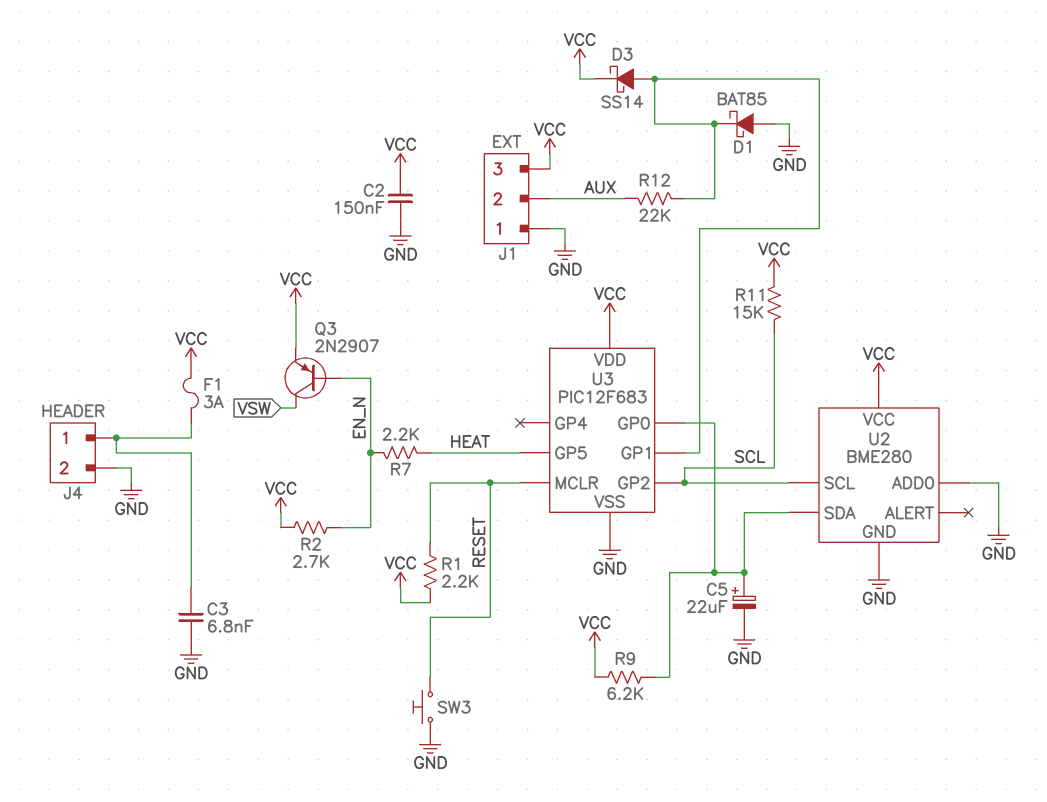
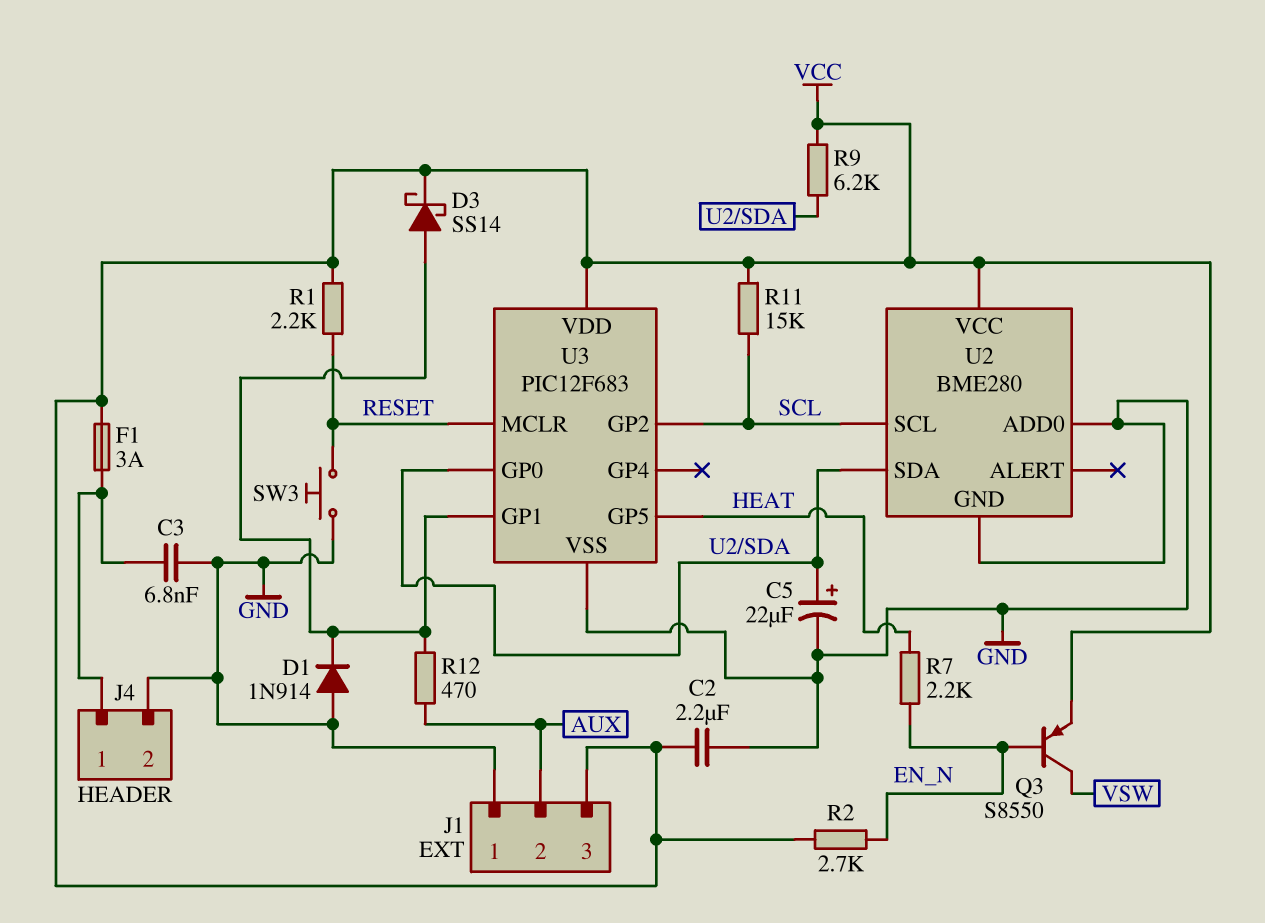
C2: 150nF (GND, VCC) -> 2.2uF (GND, VCC)
D1: schottky BAT85 (A GND, K U3/GP1) -> diode 1N914 (A GND, K U3/GP1)
Q3: PNP 2N2907 (B EN_N, C VSW, E VCC) -> PNP S8550 (B EN_N, C VSW, E VCC)
R12: 22k (AUX, U3/GP1) -> 470 (AUX, U3/GP1)

